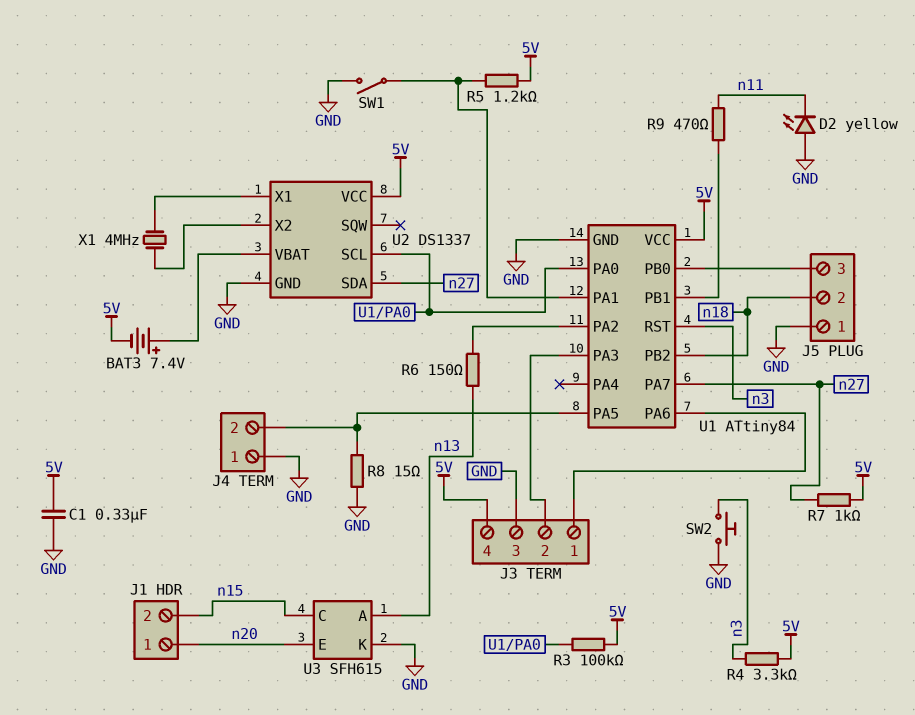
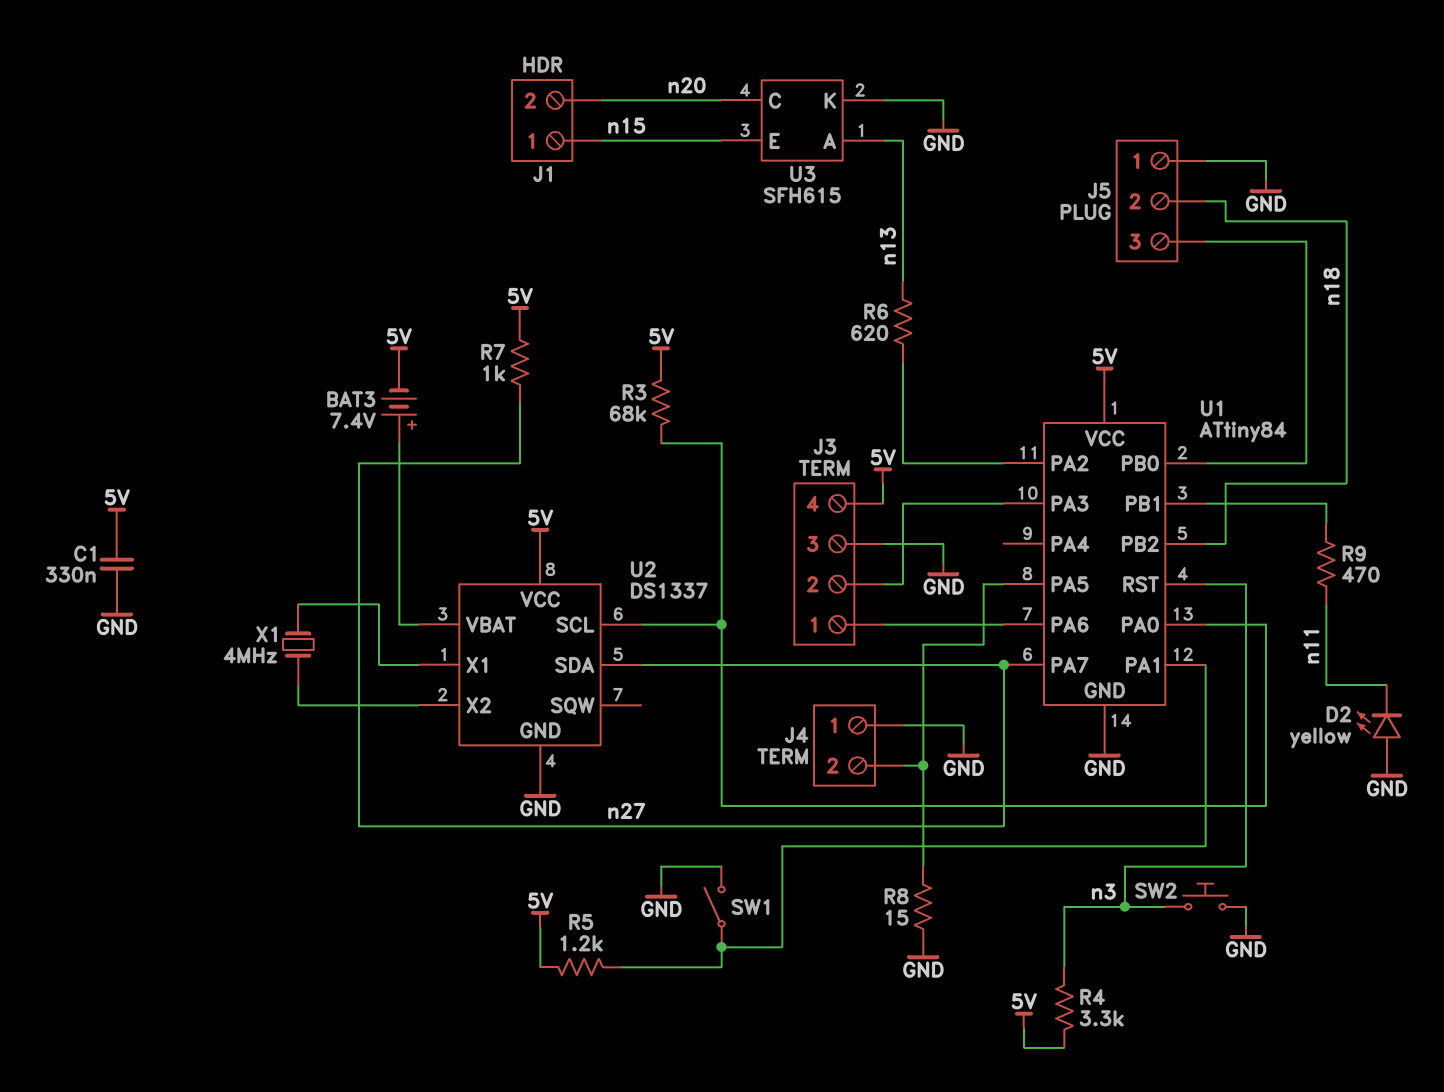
J1 pin 1: n20 -> n15
J1 pin 2: n15 -> n20
R3: 100k (5V, U1/PA0) -> 68k (5V, U1/PA0)
R6: 150 (U1/PA2, n13) -> 620 (U1/PA2, n13)
U3 pin C: n15 -> n20
U3 pin E: n20 -> n15

